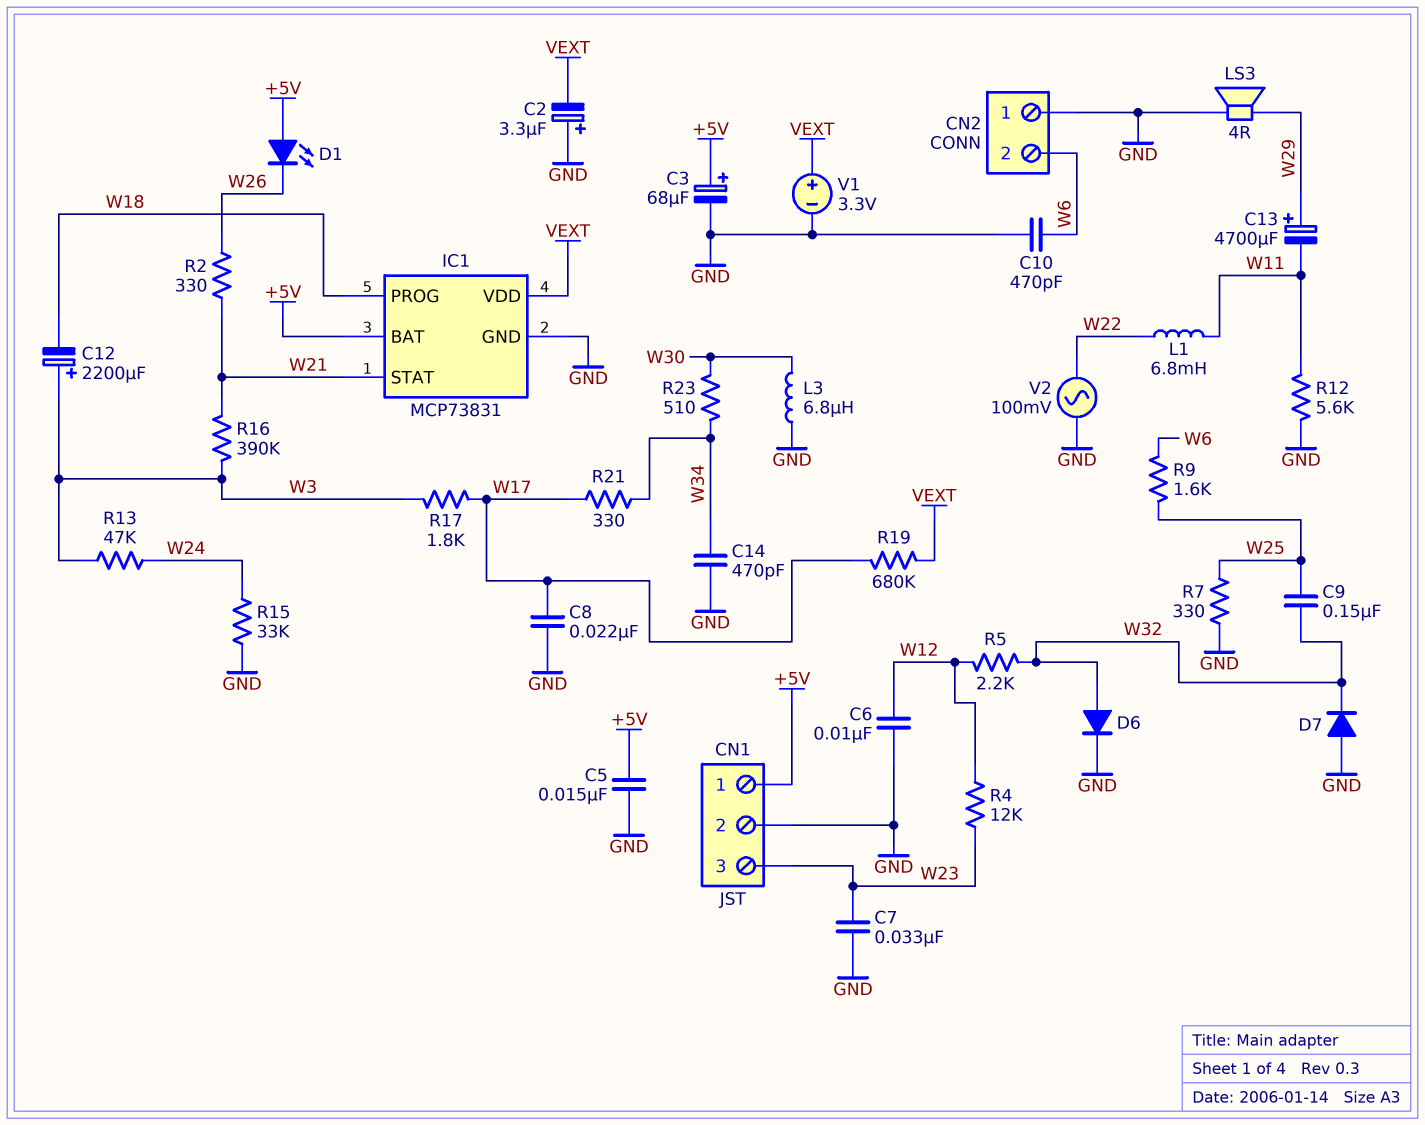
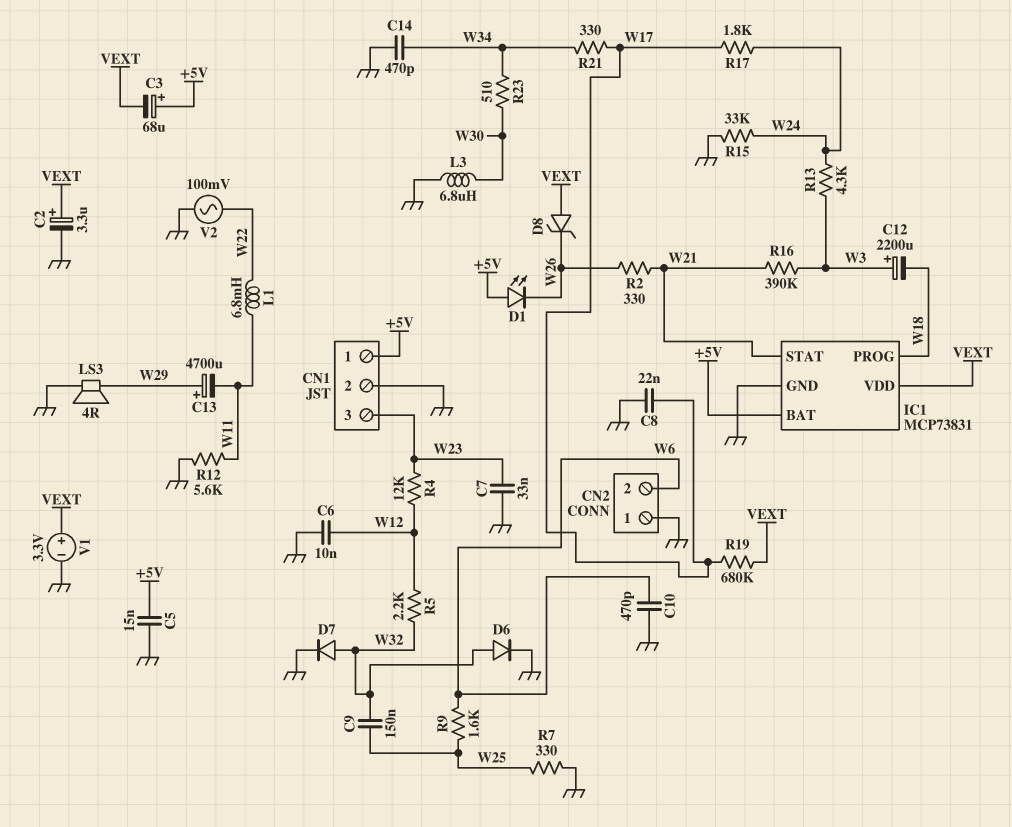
C2: 3.3uF (plus GND, minus VEXT) -> 3.3uF (plus VEXT, minus GND)
C3: 68uF (plus +5V, minus GND) -> 68uF (plus +5V, minus VEXT)
D7: diode (A GND, K W32) -> diode (A W32, K GND)
D8: none -> zener (A VEXT, K W26)
R13: 47k (W3, W24) -> 4.3k (W3, W24)
R17: 1.8k (W3, W17) -> 1.8k (W17, W24)

